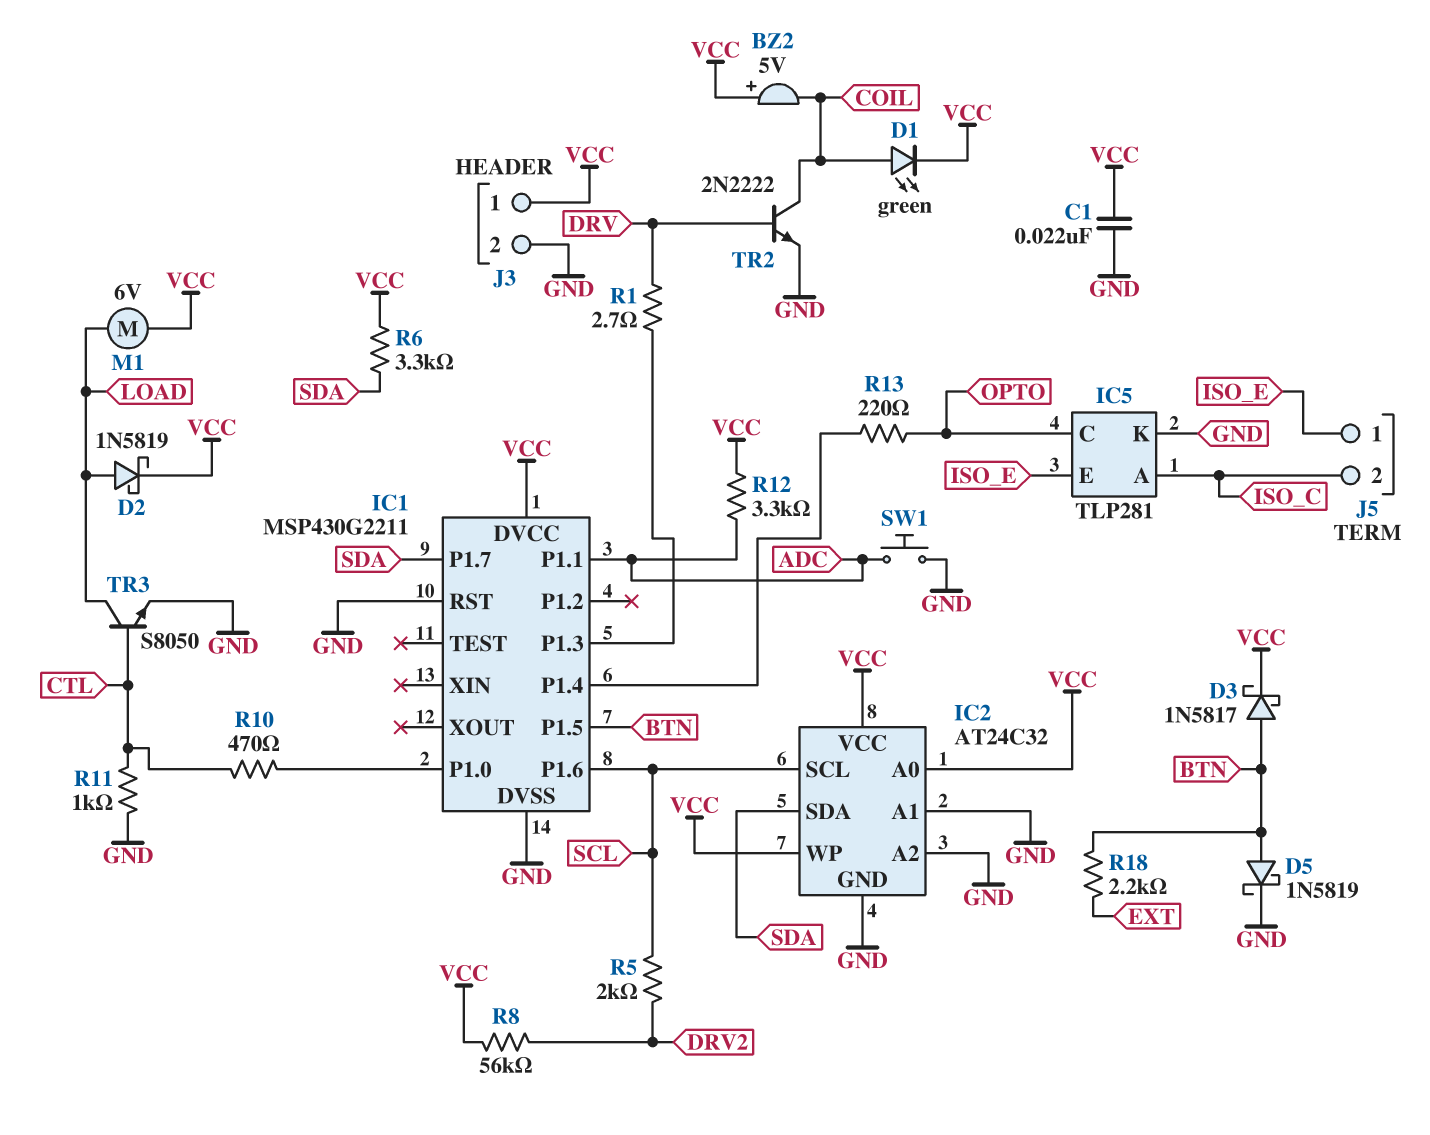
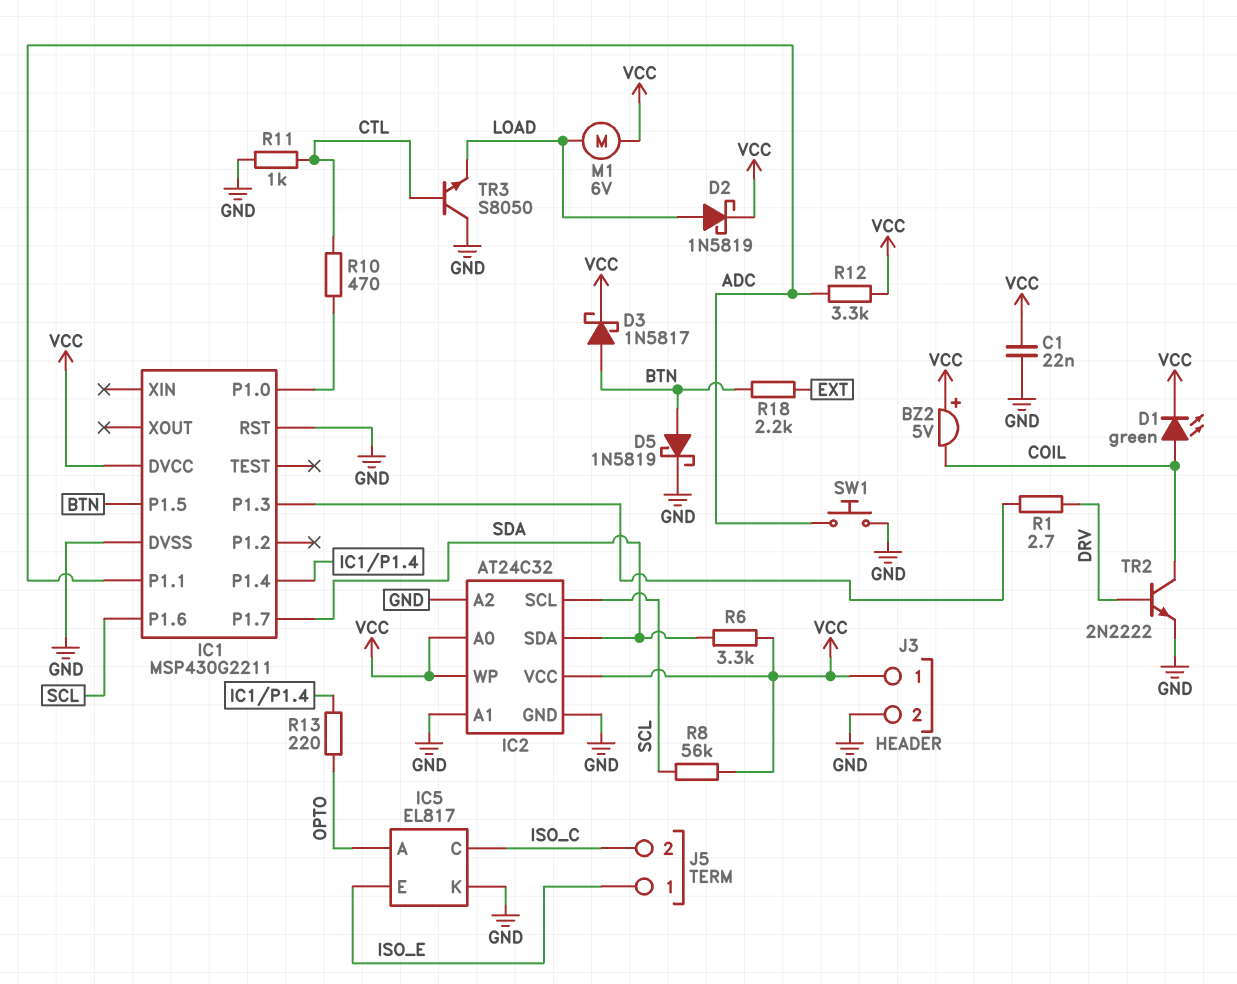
IC5: TLP281 -> EL817
IC5 pin A: ISO_C -> OPTO
IC5 pin C: OPTO -> ISO_C
R5: 2k (DRV2, SCL) -> none
R8: 56k (DRV2, VCC) -> 56k (SCL, VCC)
TR3: NPN S8050 (B CTL, C LOAD, E GND) -> NPN S8050 (B CTL, C GND, E LOAD)

